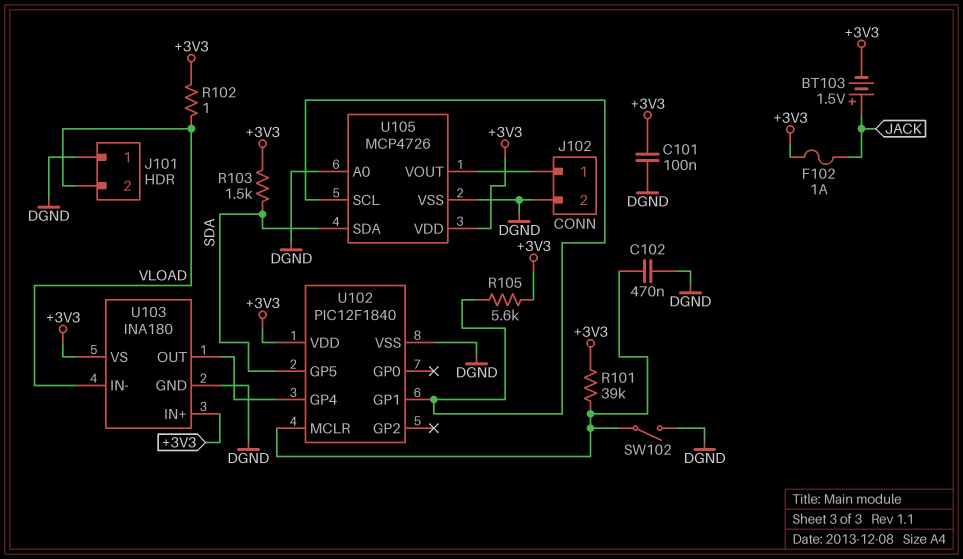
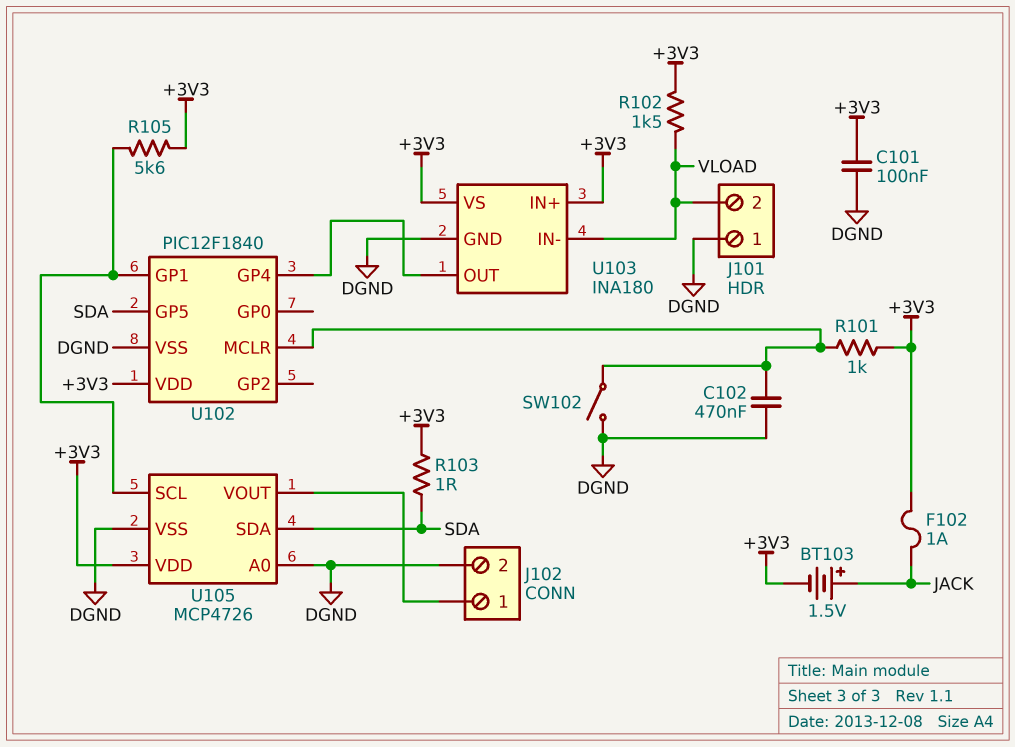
R101: 39k (+3V3, U102/MCLR) -> 1k (+3V3, U102/MCLR)
R102: 1 (+3V3, VLOAD) -> 1.5k (+3V3, VLOAD)
R103: 1.5k (+3V3, SDA) -> 1 (+3V3, SDA)

